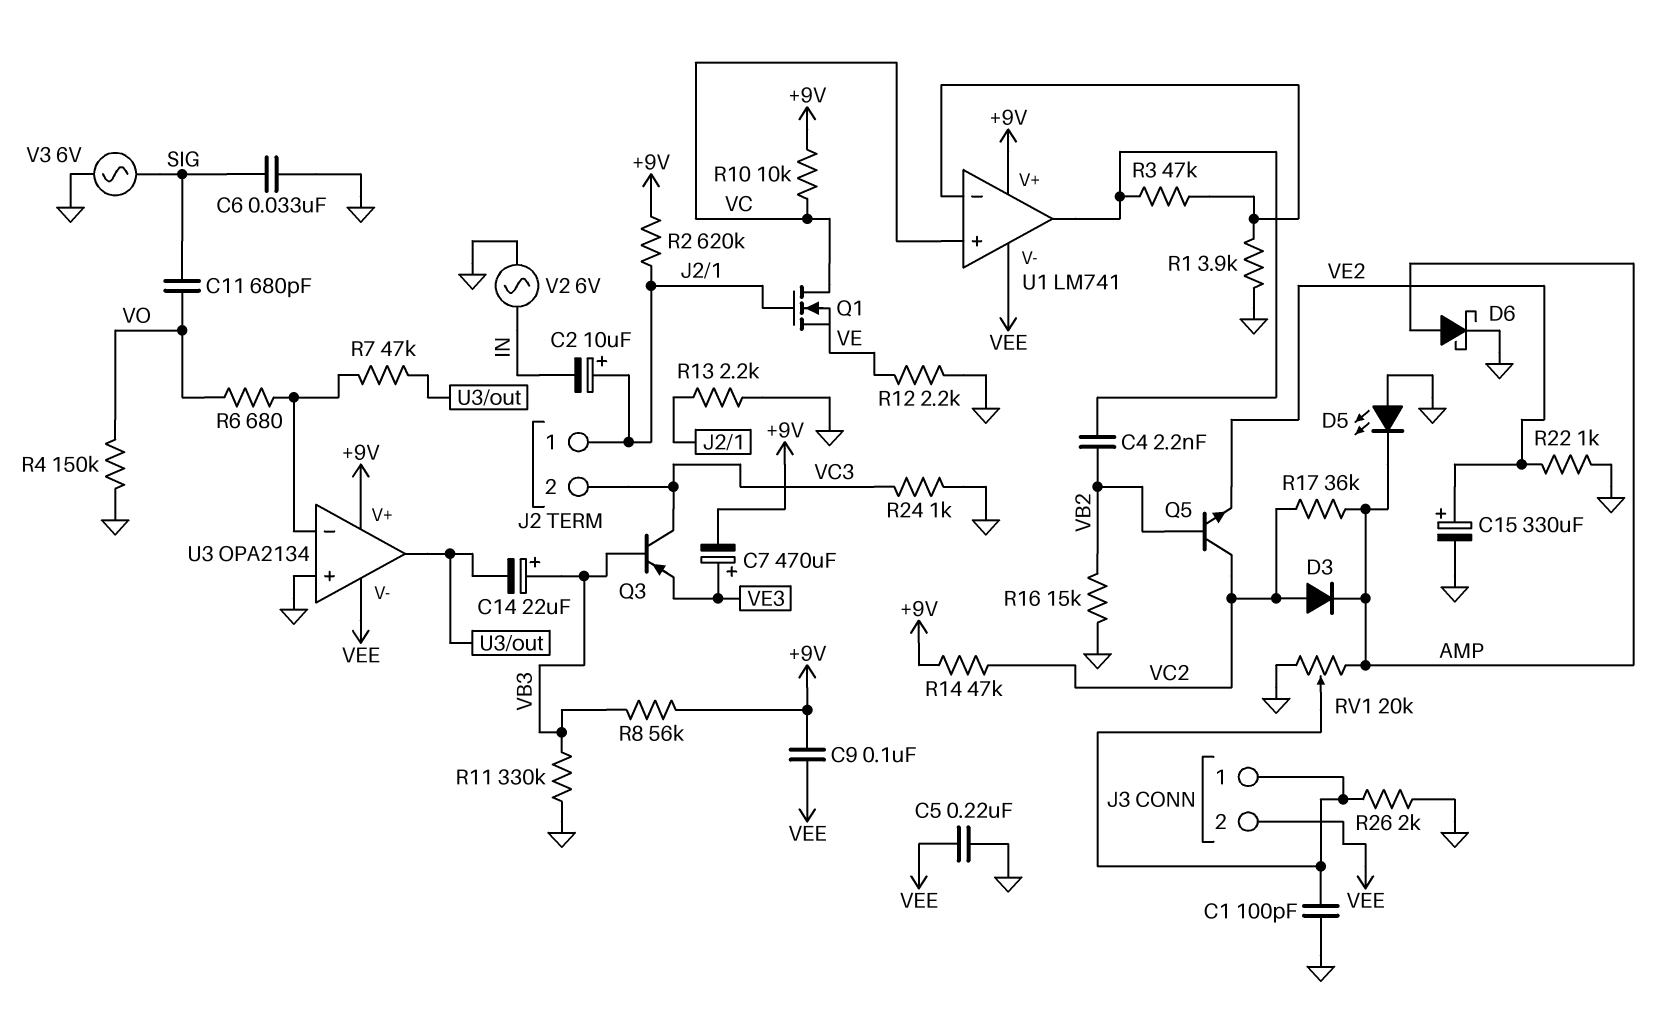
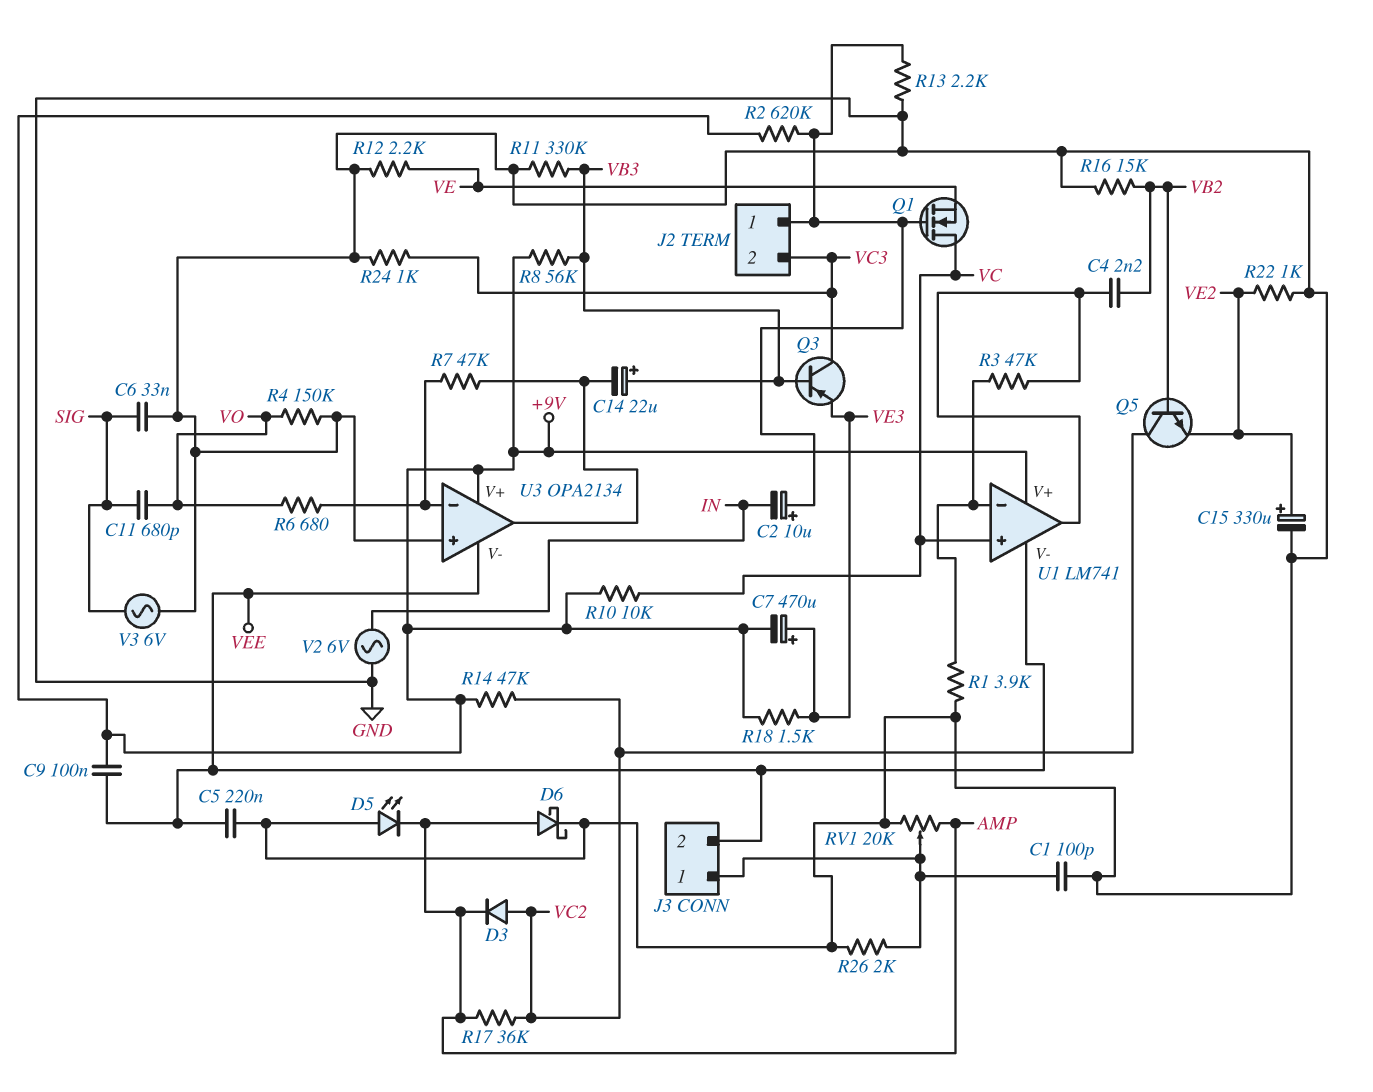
R18: none -> 1.5k (+9V, VE3)

